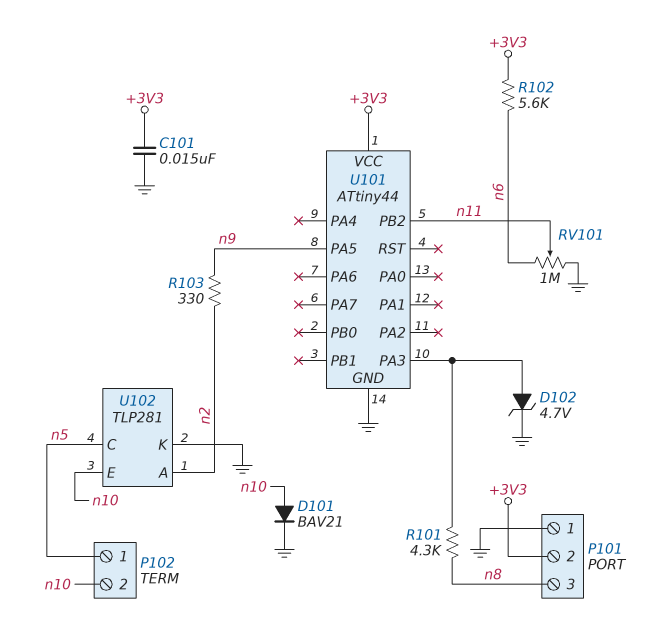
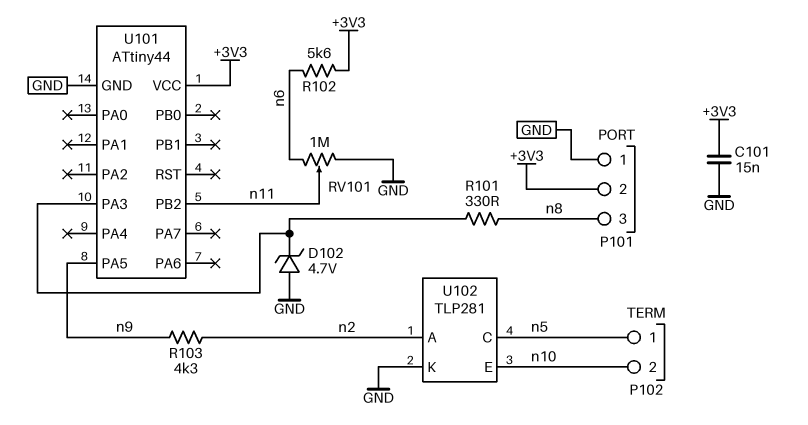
D101: diode BAV21 (A n10, K GND) -> none
D102: zener 4.7V (A U101/PA3, K GND) -> zener 4.7V (A GND, K U101/PA3)
R101: 4.3k (U101/PA3, n8) -> 330 (U101/PA3, n8)
R103: 330 (n2, n9) -> 4.3k (n2, n9)

